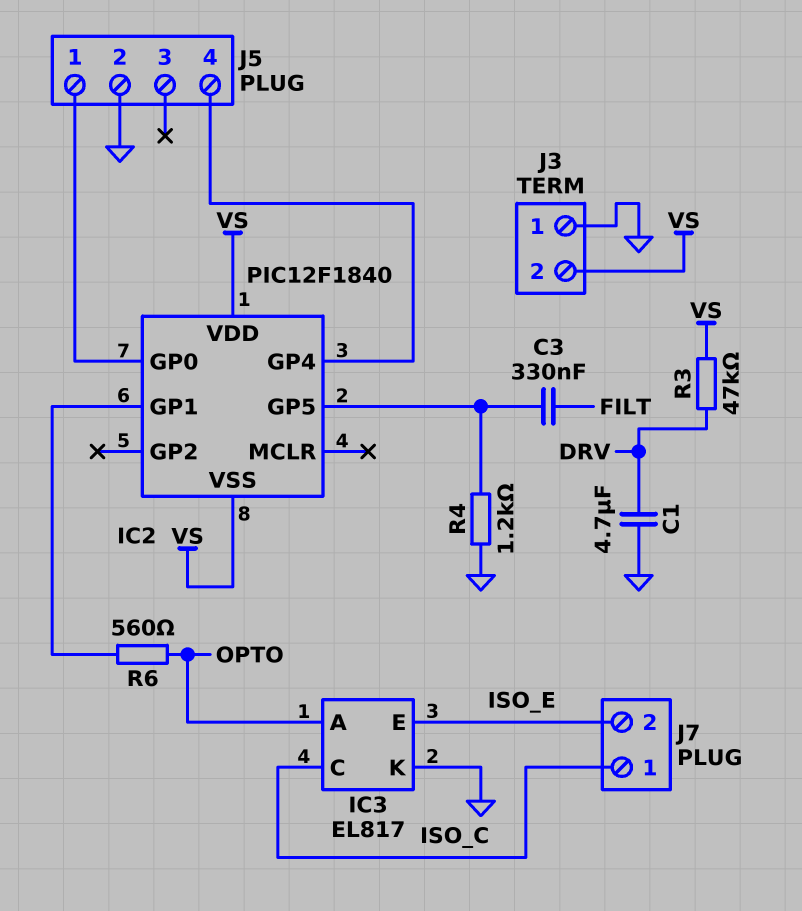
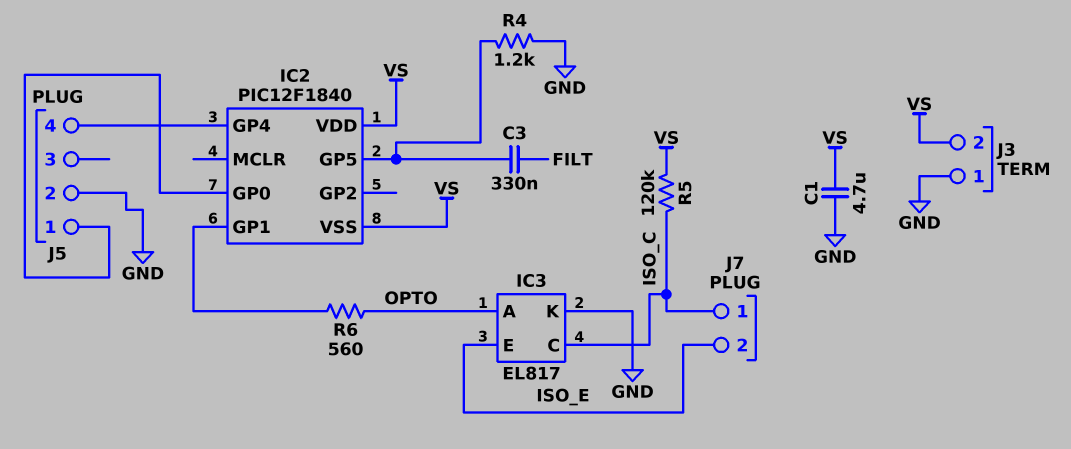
C1: 4.7uF (DRV, GND) -> 4.7uF (GND, VS)
R3: 47k (DRV, VS) -> none
R5: none -> 120k (ISO_C, VS)

